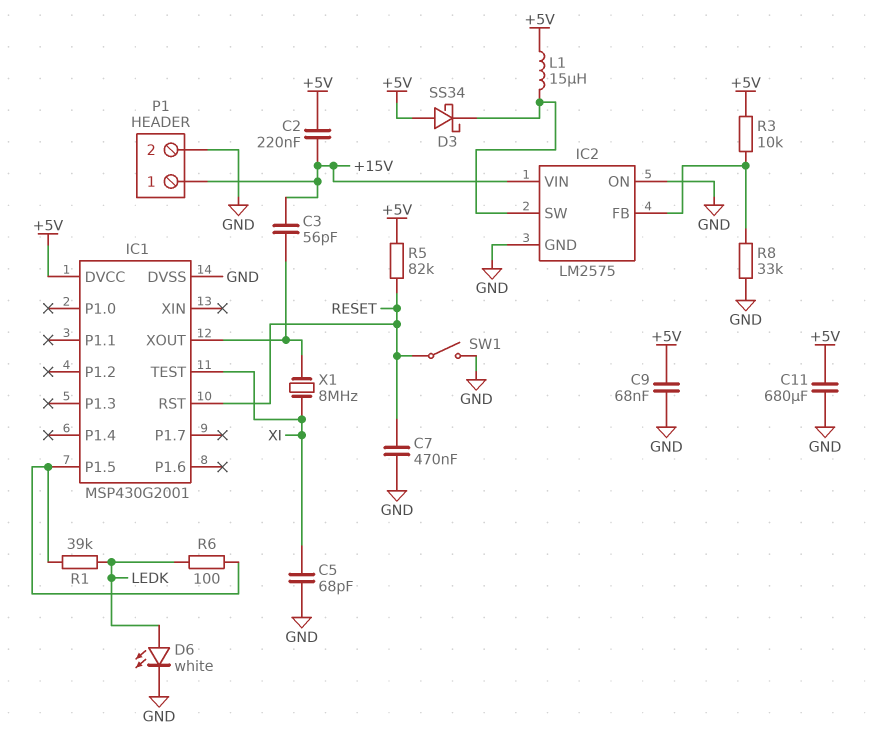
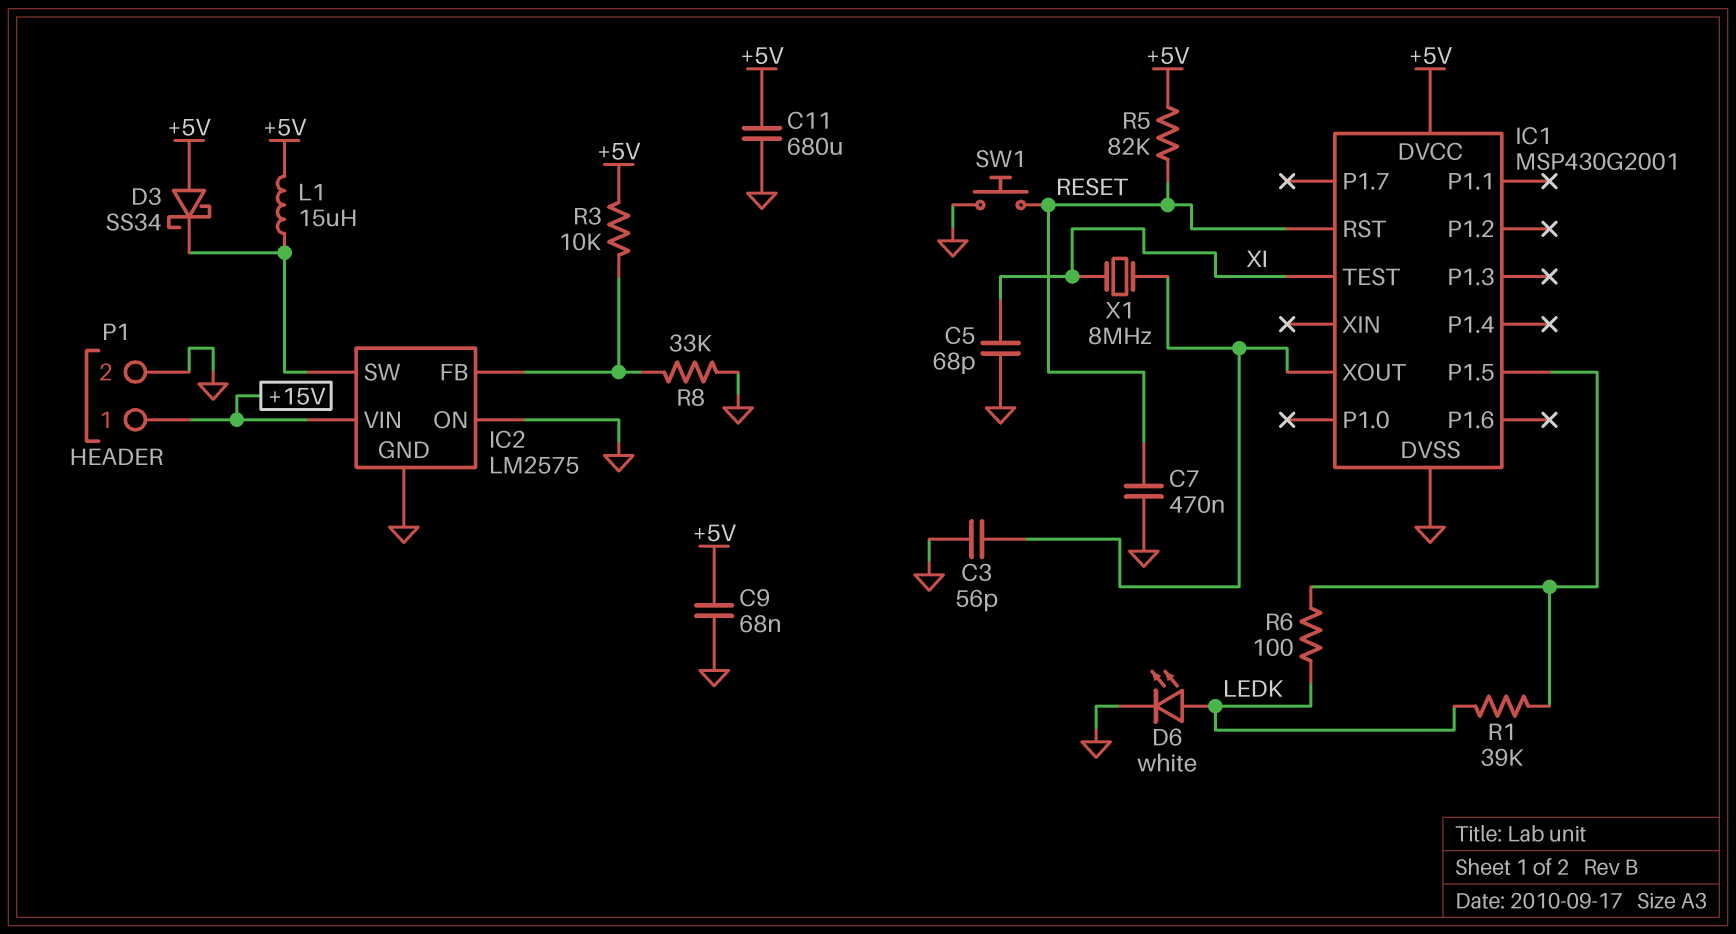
C2: 220nF (+5V, +15V) -> none
C3: 56pF (+15V, IC1/XOUT) -> 56pF (GND, IC1/XOUT)
SW1: switch (GND, RESET) -> button (GND, RESET)

